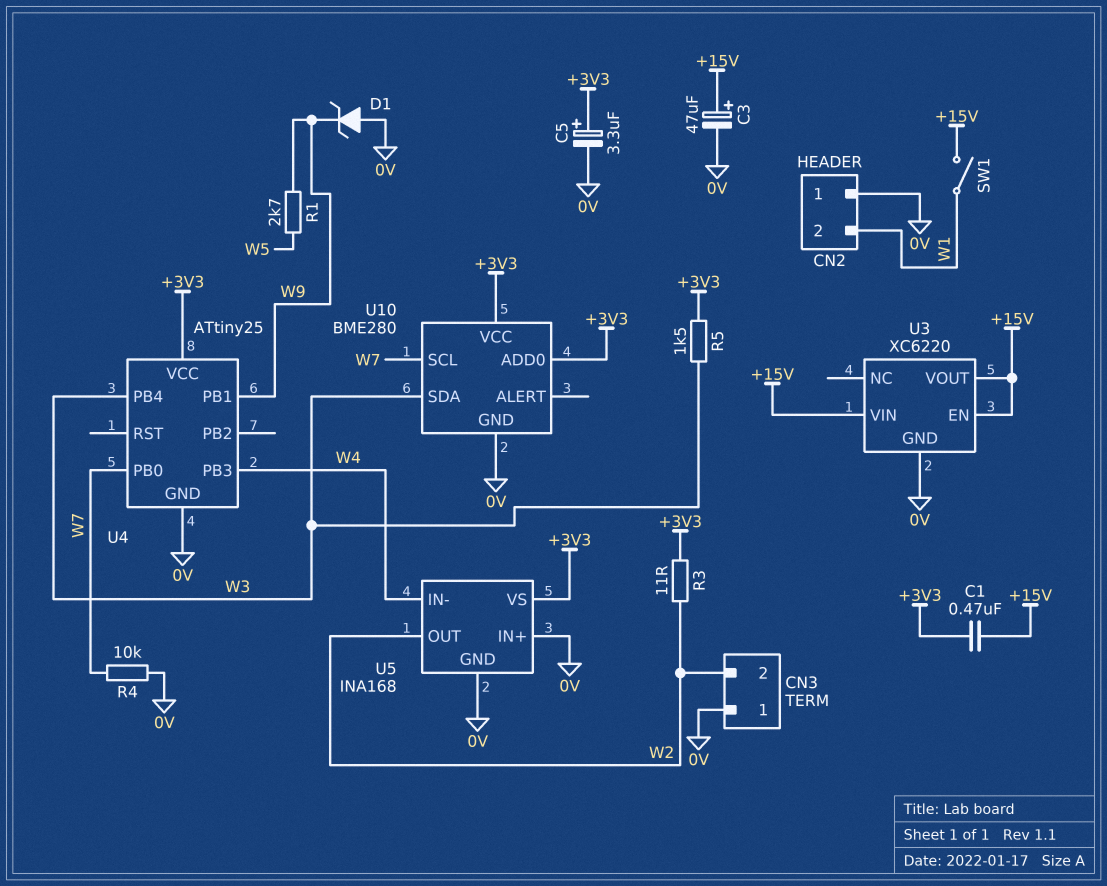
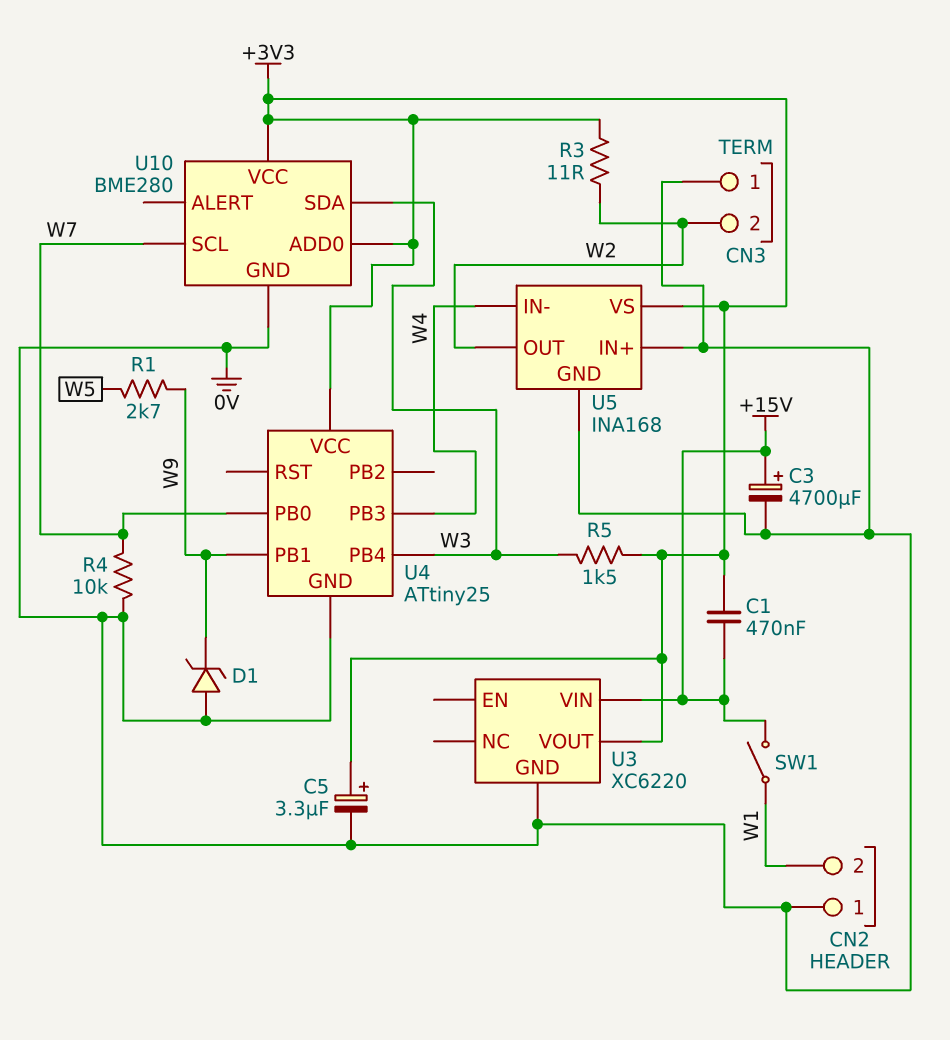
C3: 47uF (plus +15V, minus 0V) -> 4700uF (plus +15V, minus 0V)
U3 pin EN: +15V -> none
U3 pin VOUT: +15V -> +3V3

